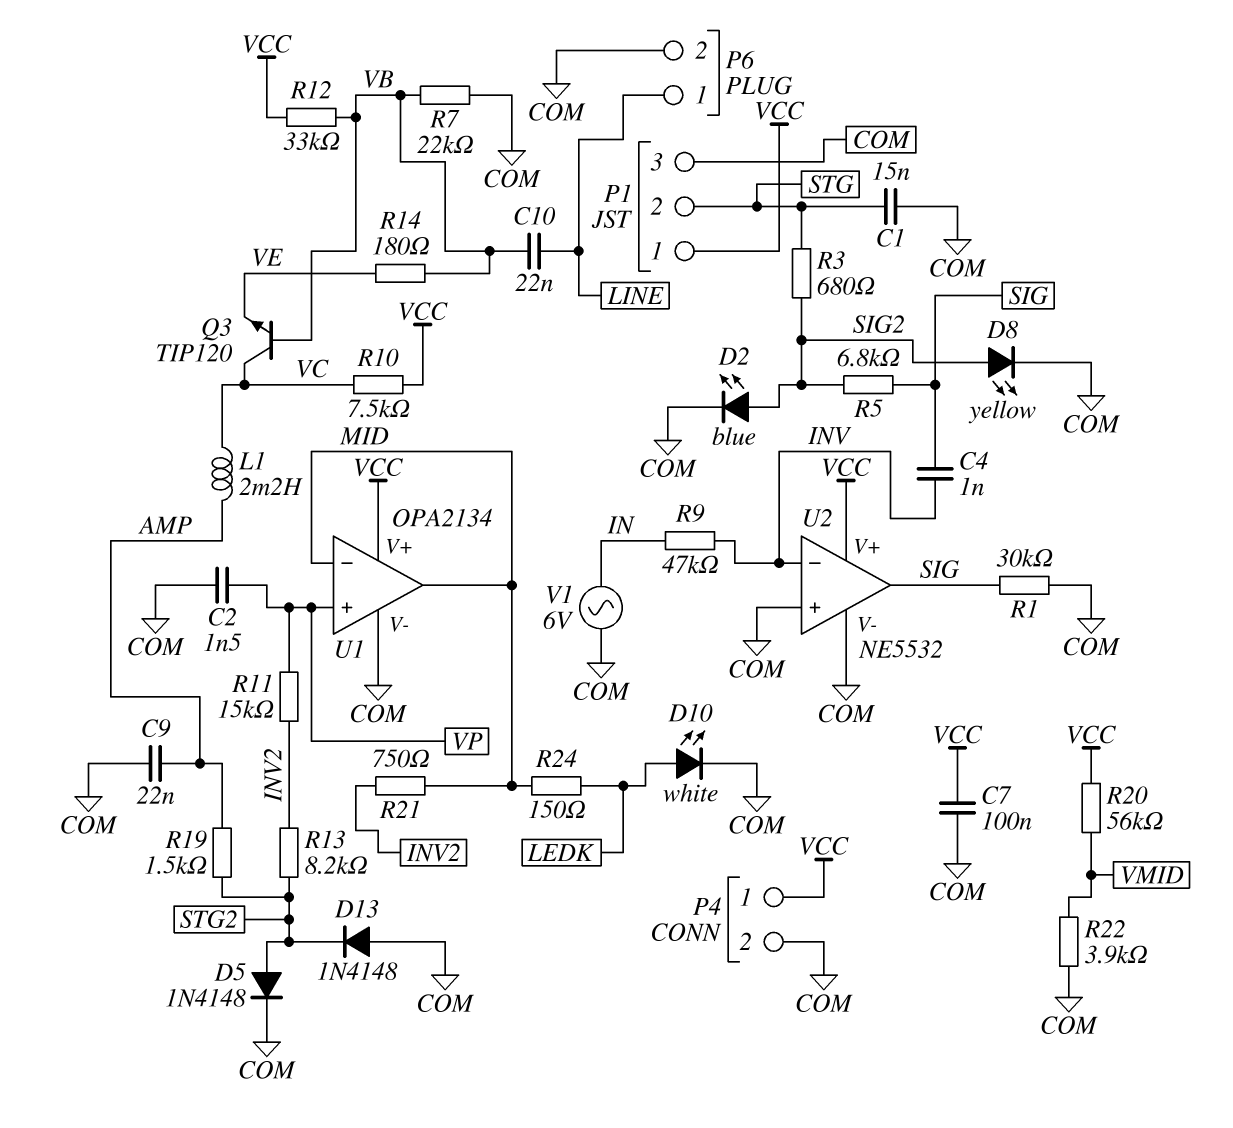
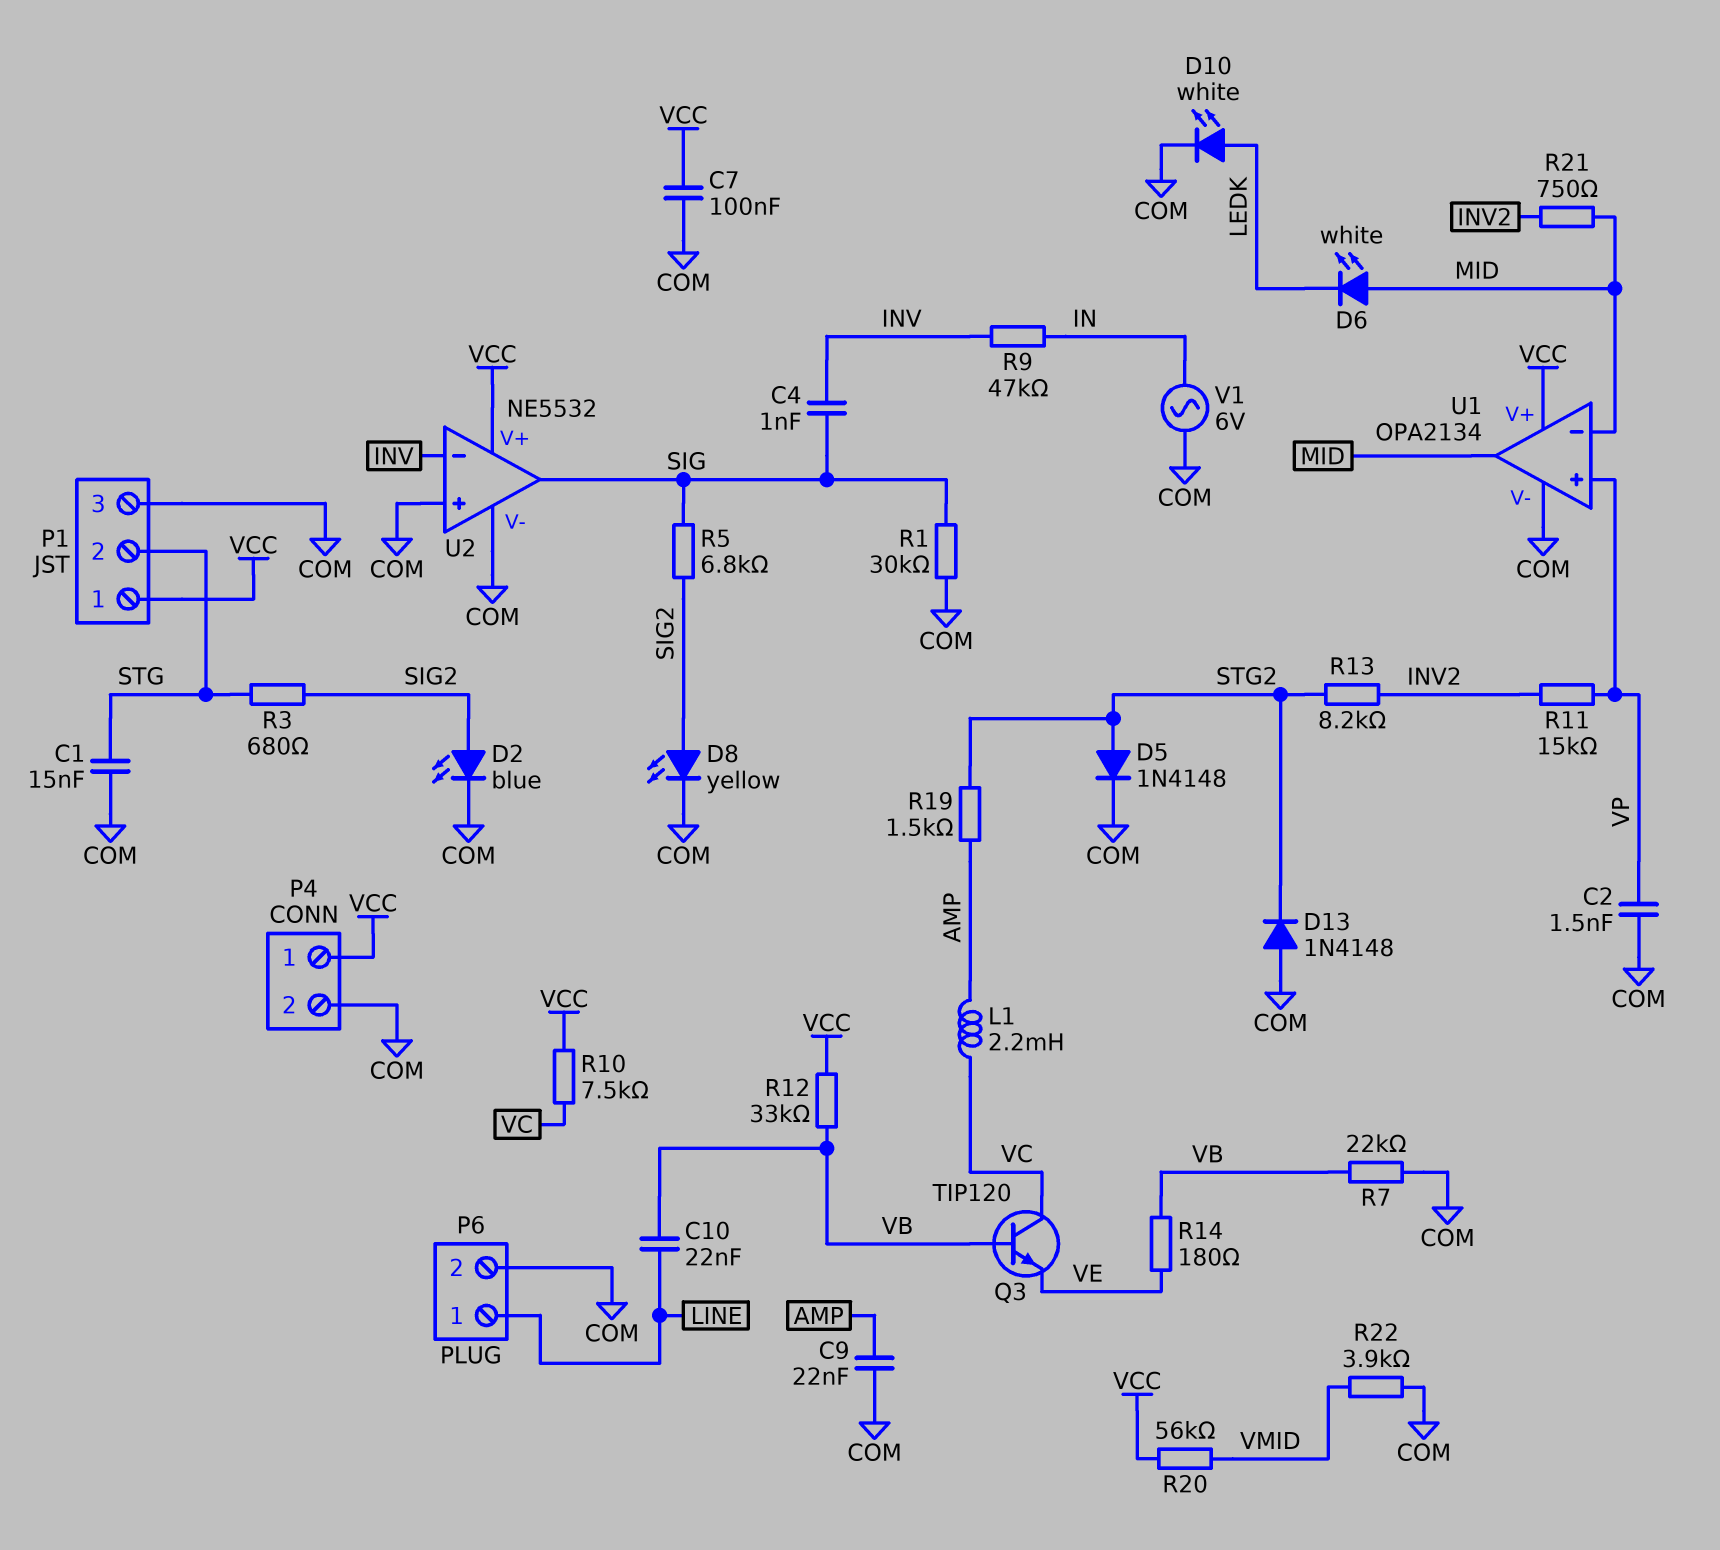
D6: none -> LED white (A MID, K LEDK)
R24: 150 (LEDK, MID) -> none

